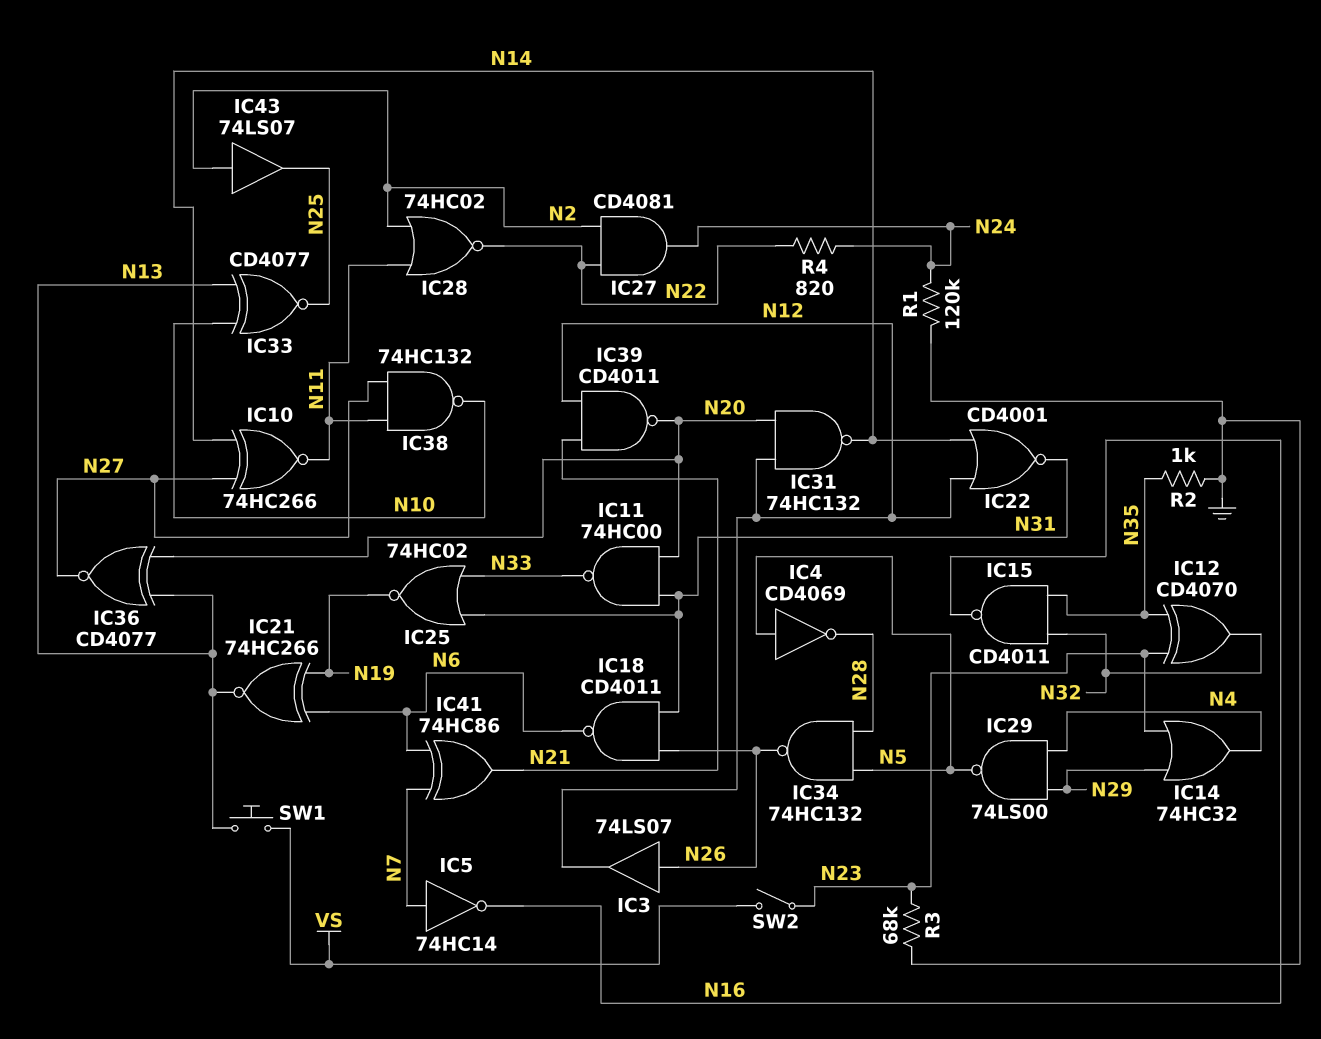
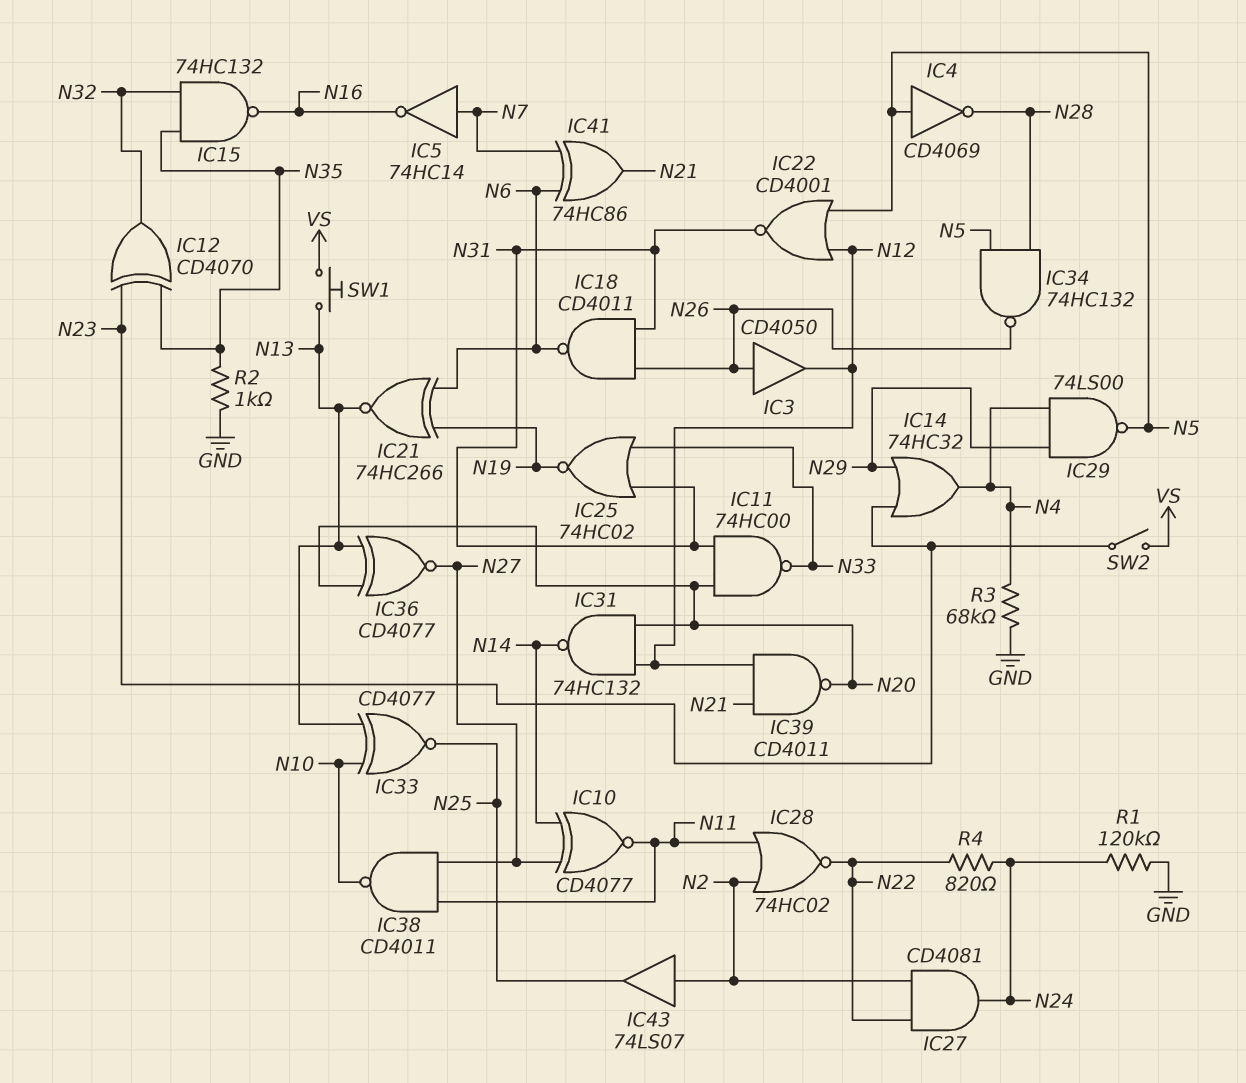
IC3: buffer 74LS07 (in N26, out N12) -> buffer CD4050 (in N26, out N12)
IC10: XNOR 74HC266 (in N14, in N27, out N11) -> XNOR CD4077 (in N14, in N27, out N11)
IC15: NAND CD4011 (in N32, in N35, out N16) -> NAND 74HC132 (in N32, in N35, out N16)
IC22: NOR CD4001 (in N12, in N14, out N31) -> NOR CD4001 (in N5, in N12, out N31)
IC38: NAND 74HC132 (in N11, in N27, out N10) -> NAND CD4011 (in N11, in N27, out N10)
R3: 68k (GND, N23) -> 68k (GND, N4)

